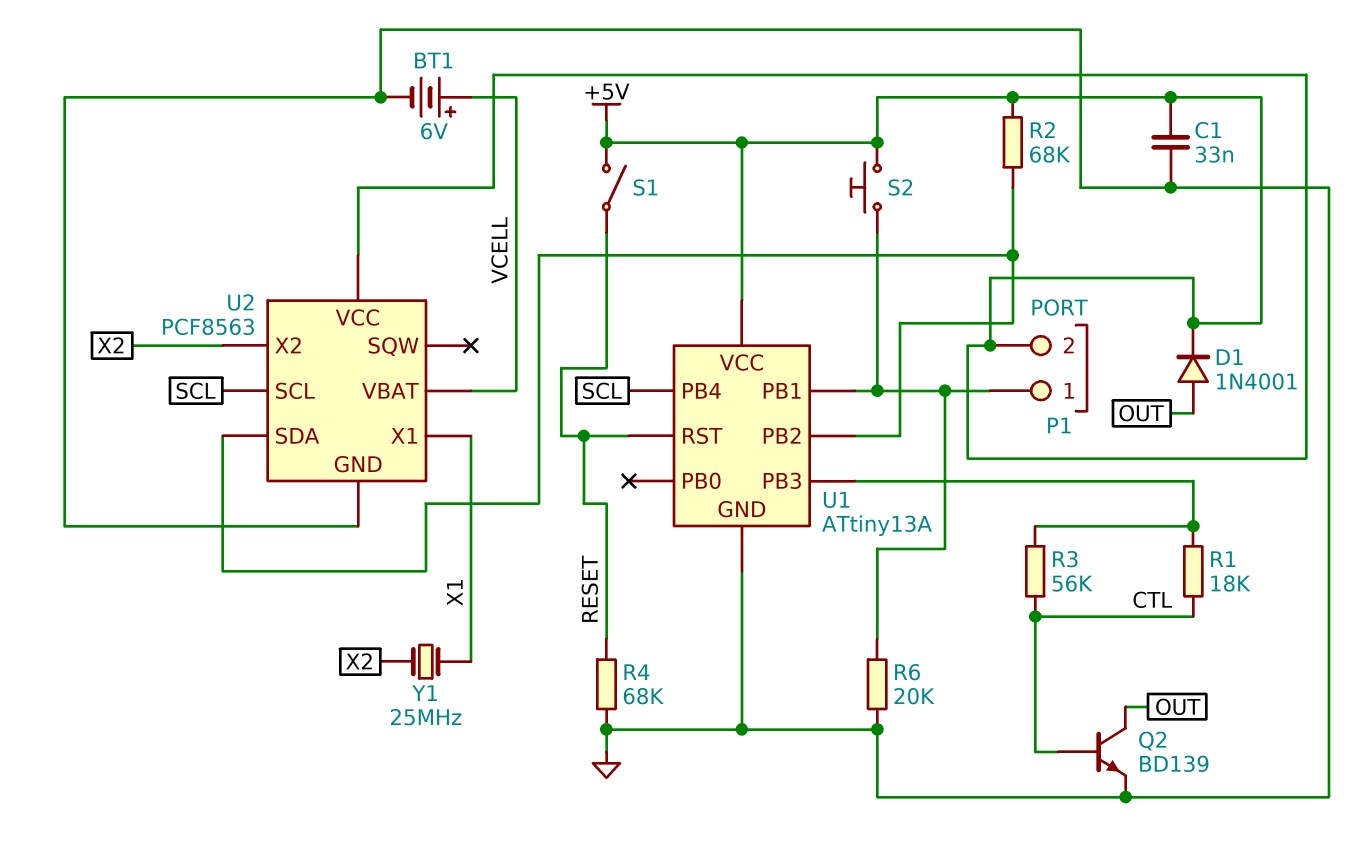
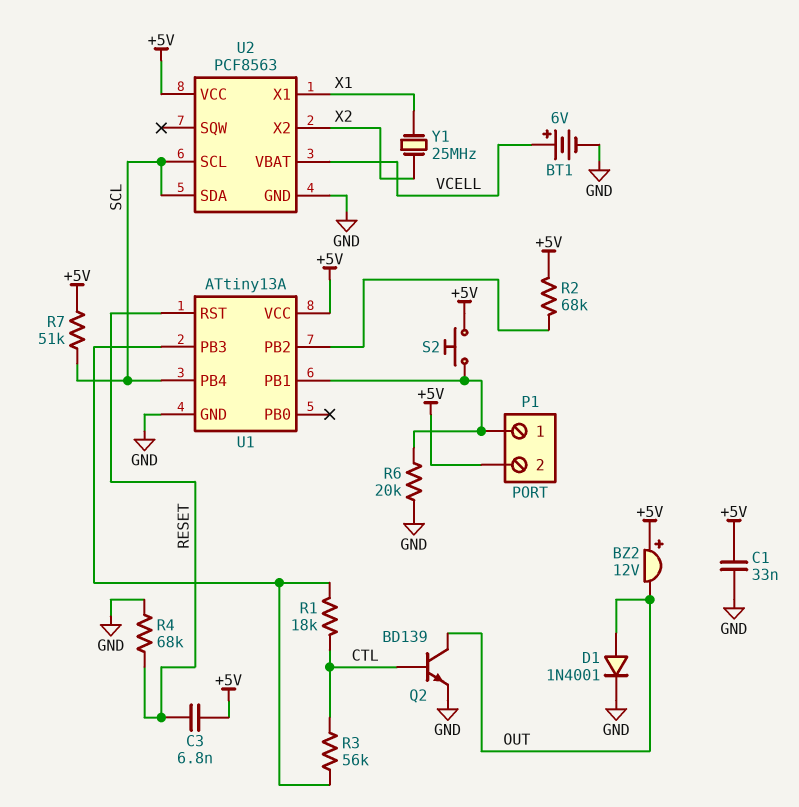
BZ2: none -> buzzer 12V (plus +5V, minus OUT)
C3: none -> 6.8nF (+5V, RESET)
D1: diode 1N4001 (A OUT, K +5V) -> diode 1N4001 (A OUT, K GND)
R7: none -> 51k (+5V, SCL)
S1: switch (+5V, RESET) -> none
U2 pin SDA: U1/PB2 -> SCL

